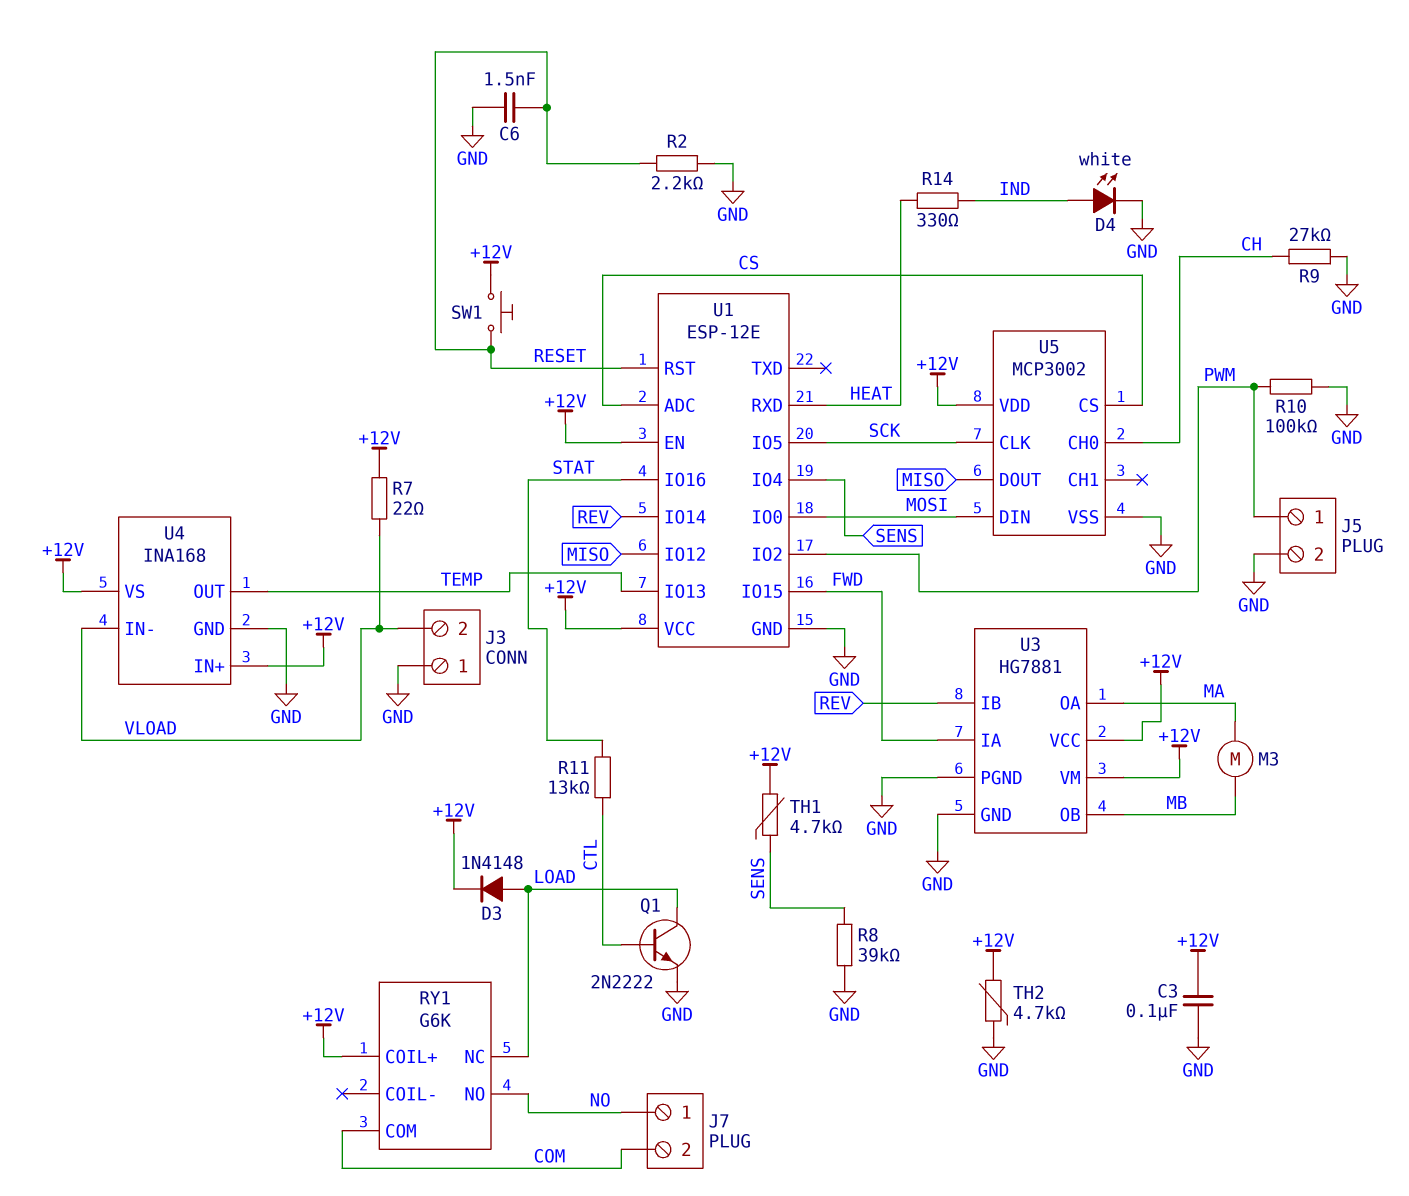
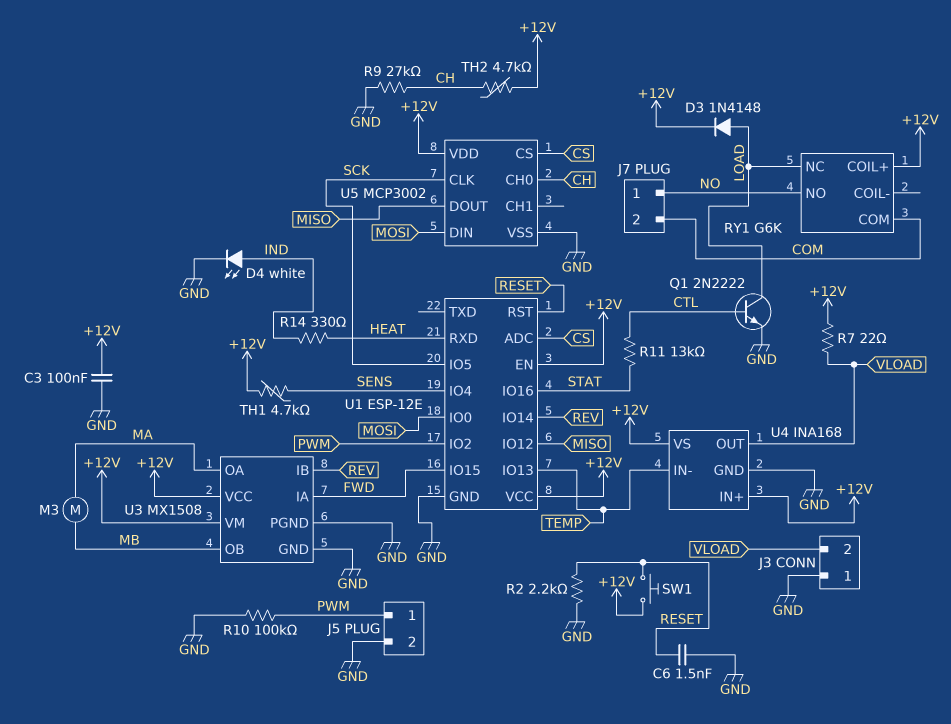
R8: 39k (GND, SENS) -> none
TH2: 4.7k (+12V, GND) -> 4.7k (+12V, CH)
U3: HG7881 -> MX1508
U4 pin IN-: VLOAD -> TEMP
U4 pin OUT: TEMP -> VLOAD

